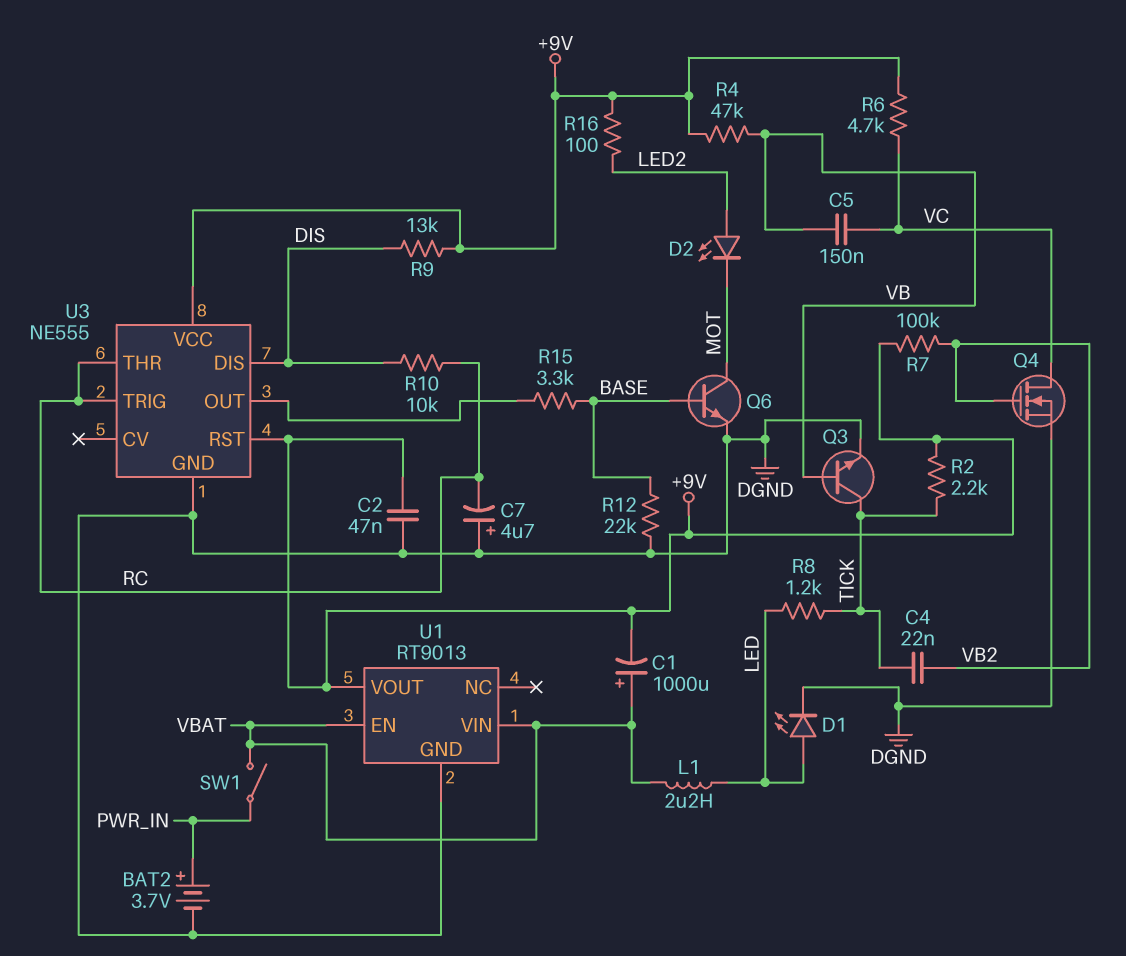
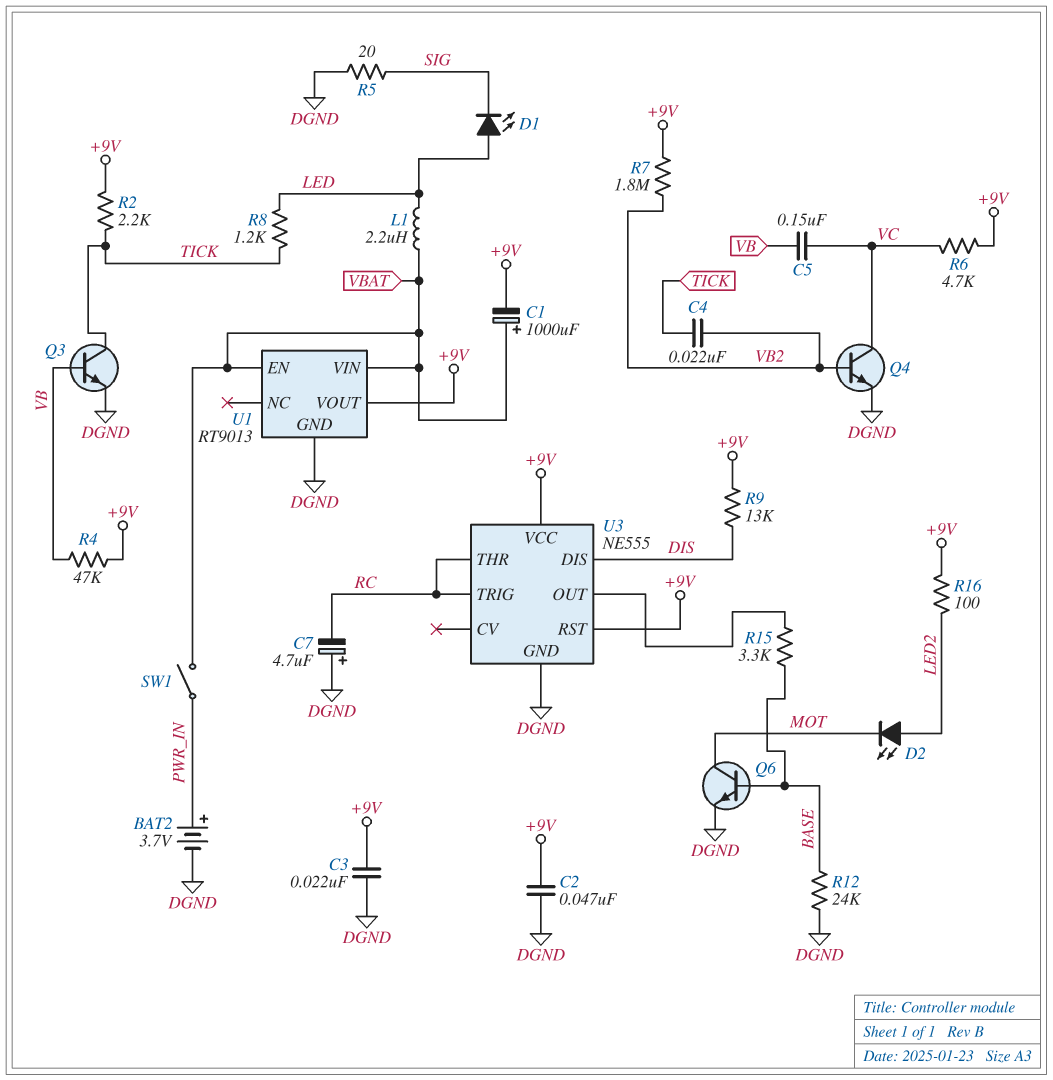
C3: none -> 22nF (+9V, DGND)
D1: LED (A LED, K DGND) -> LED (A LED, K SIG)
Q4: NMOS (G VB2, D VC, S DGND) -> NPN (B VB2, C VC, E DGND)
R5: none -> 20 (DGND, SIG)
R7: 100k (+9V, VB2) -> 1.8M (+9V, VB2)
R10: 10k (DIS, RC) -> none
R12: 22k (BASE, DGND) -> 24k (BASE, DGND)

